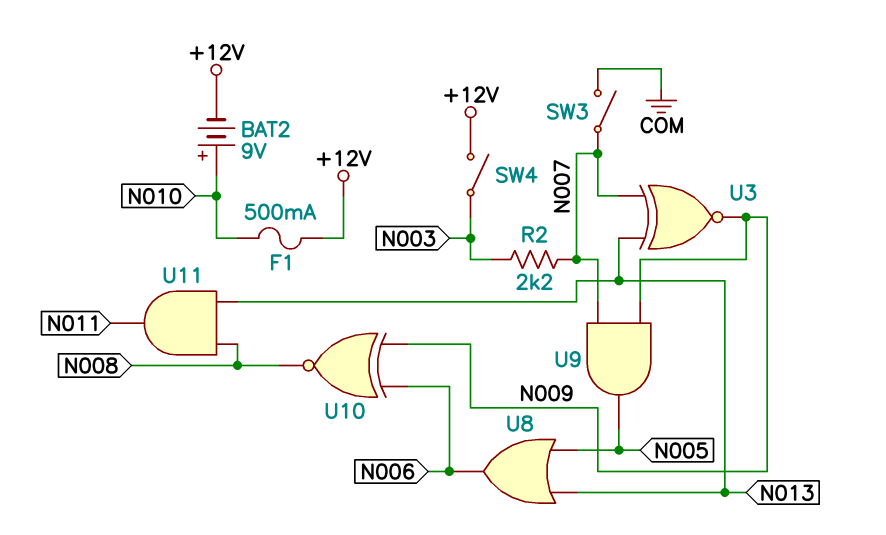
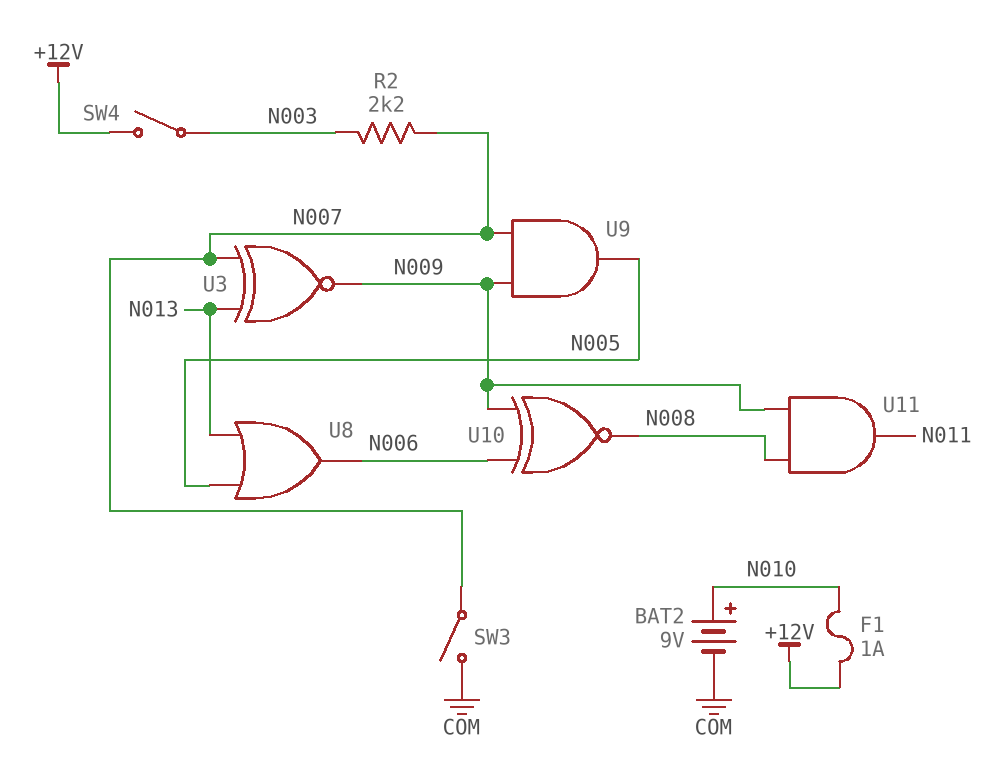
BAT2: 9V (plus N010, minus +12V) -> 9V (plus N010, minus COM)
F1: 500mA (+12V, N010) -> 1A (+12V, N010)
U11: AND (in N008, in N013, out N011) -> AND (in N008, in N009, out N011)

